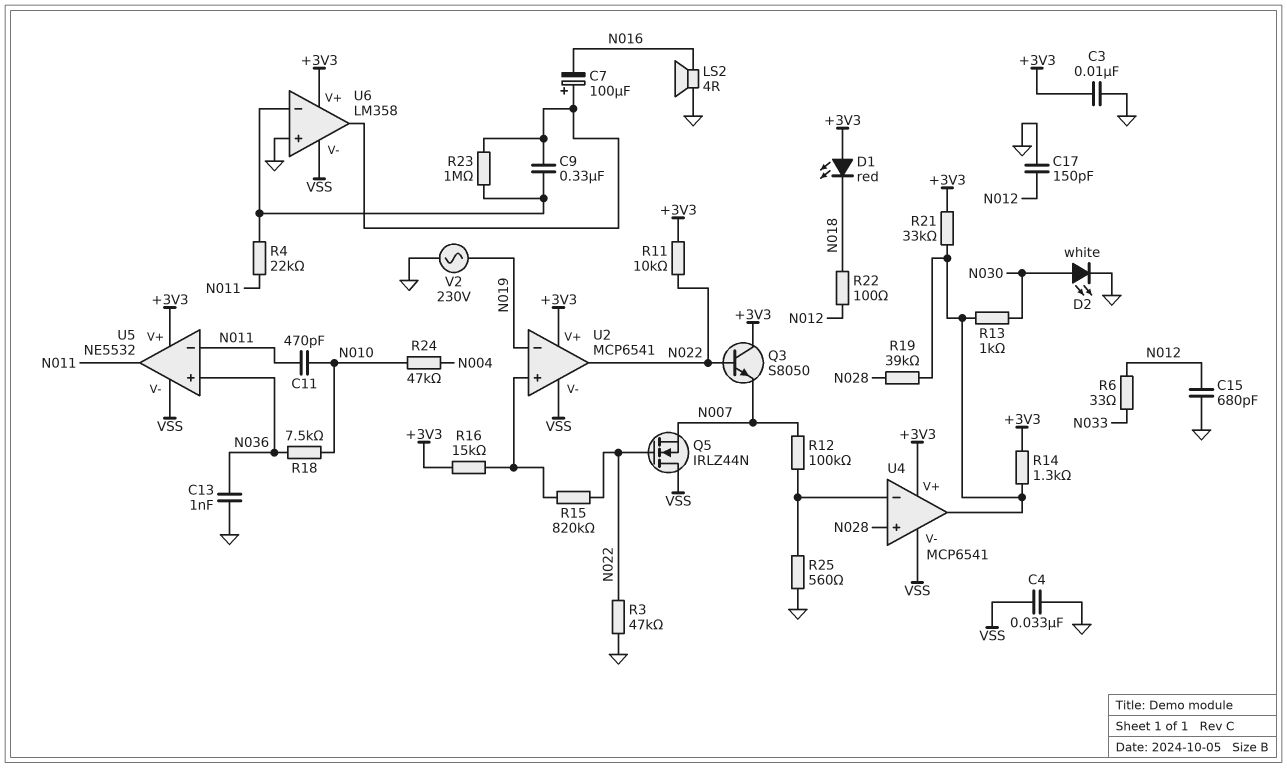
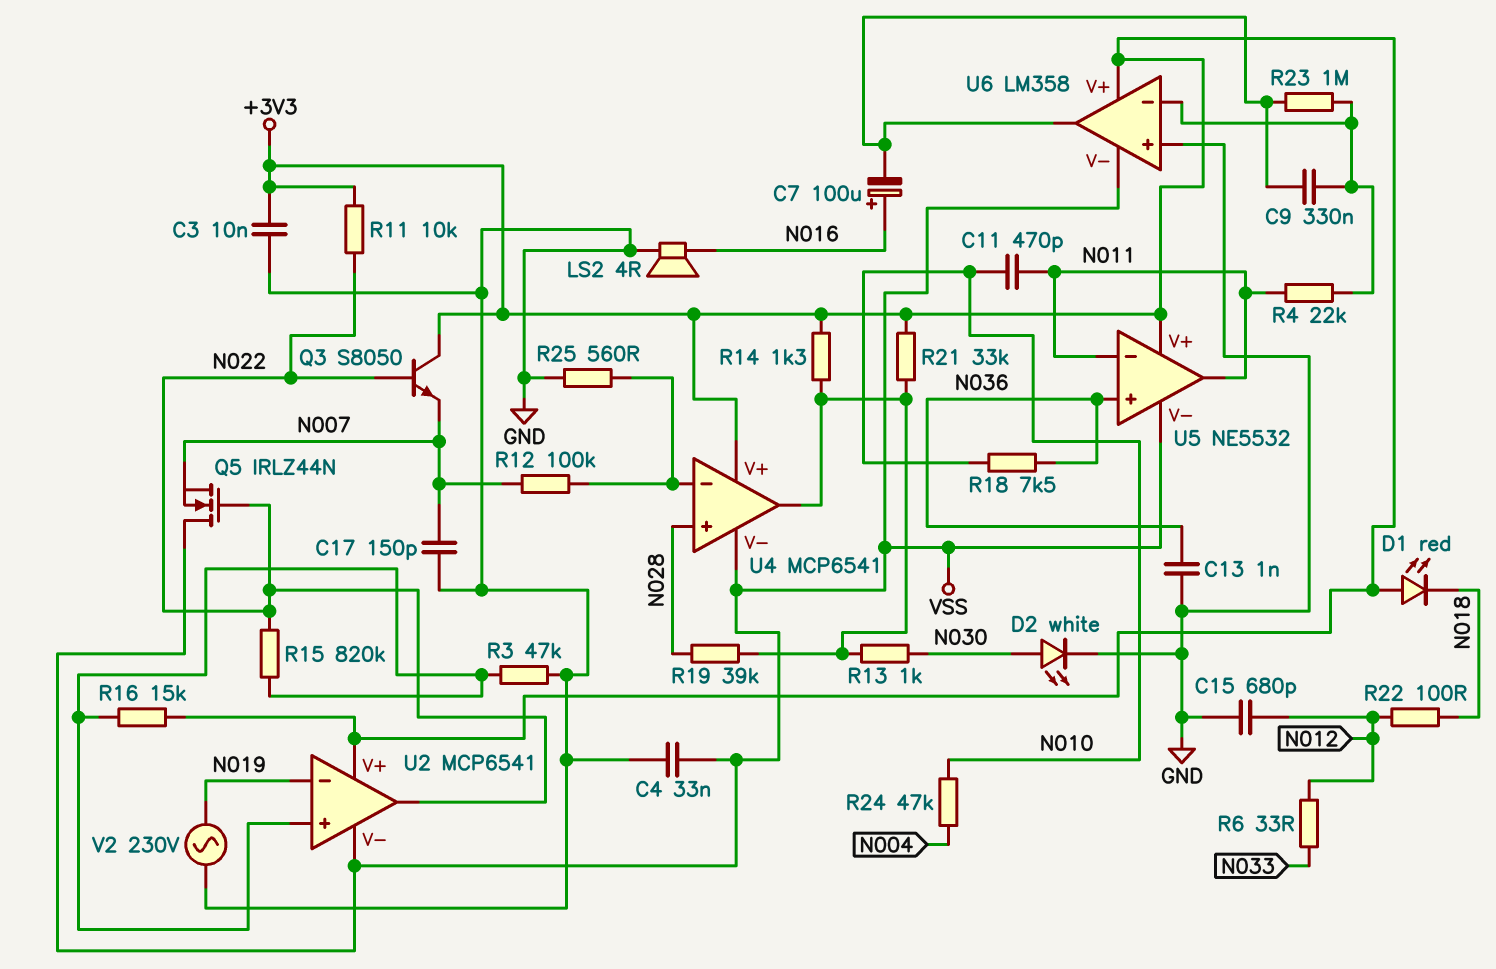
C7: 100uF (plus U6/out, minus N016) -> 100uF (plus N016, minus U6/out)
C17: 150pF (GND, N012) -> 150pF (GND, N007)
R3: 47k (GND, N022) -> 47k (GND, U2/in+)

